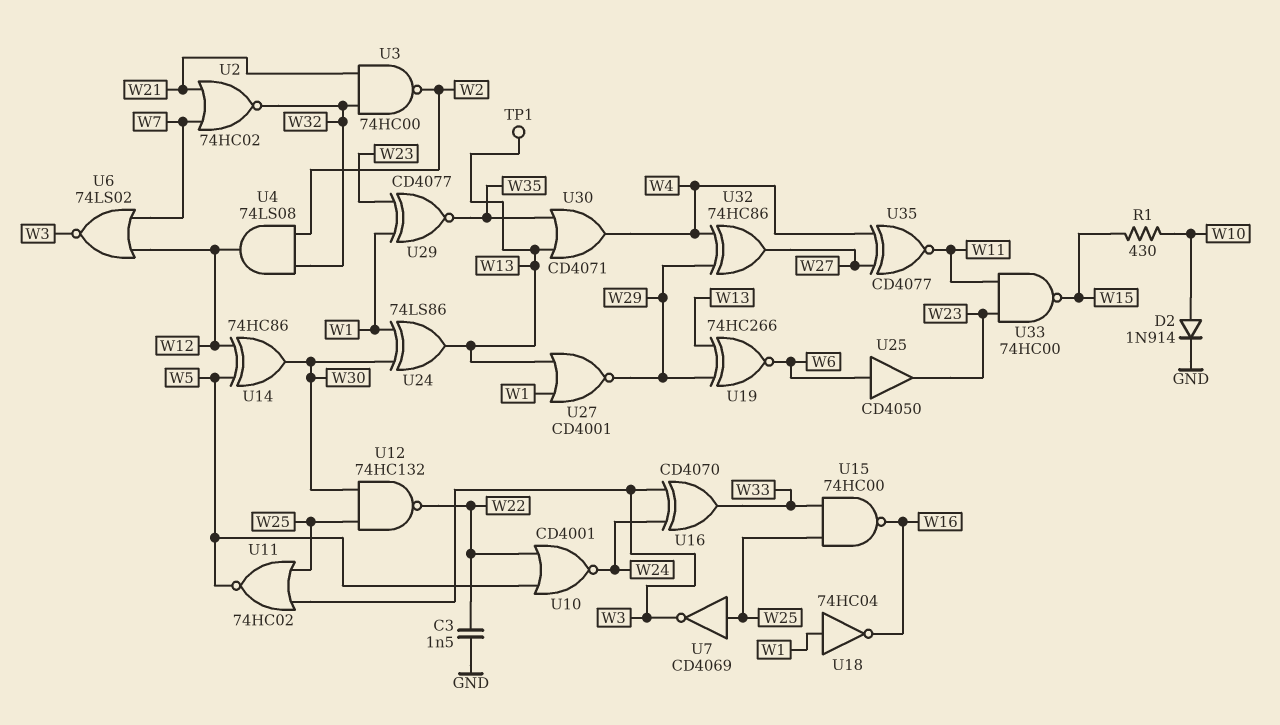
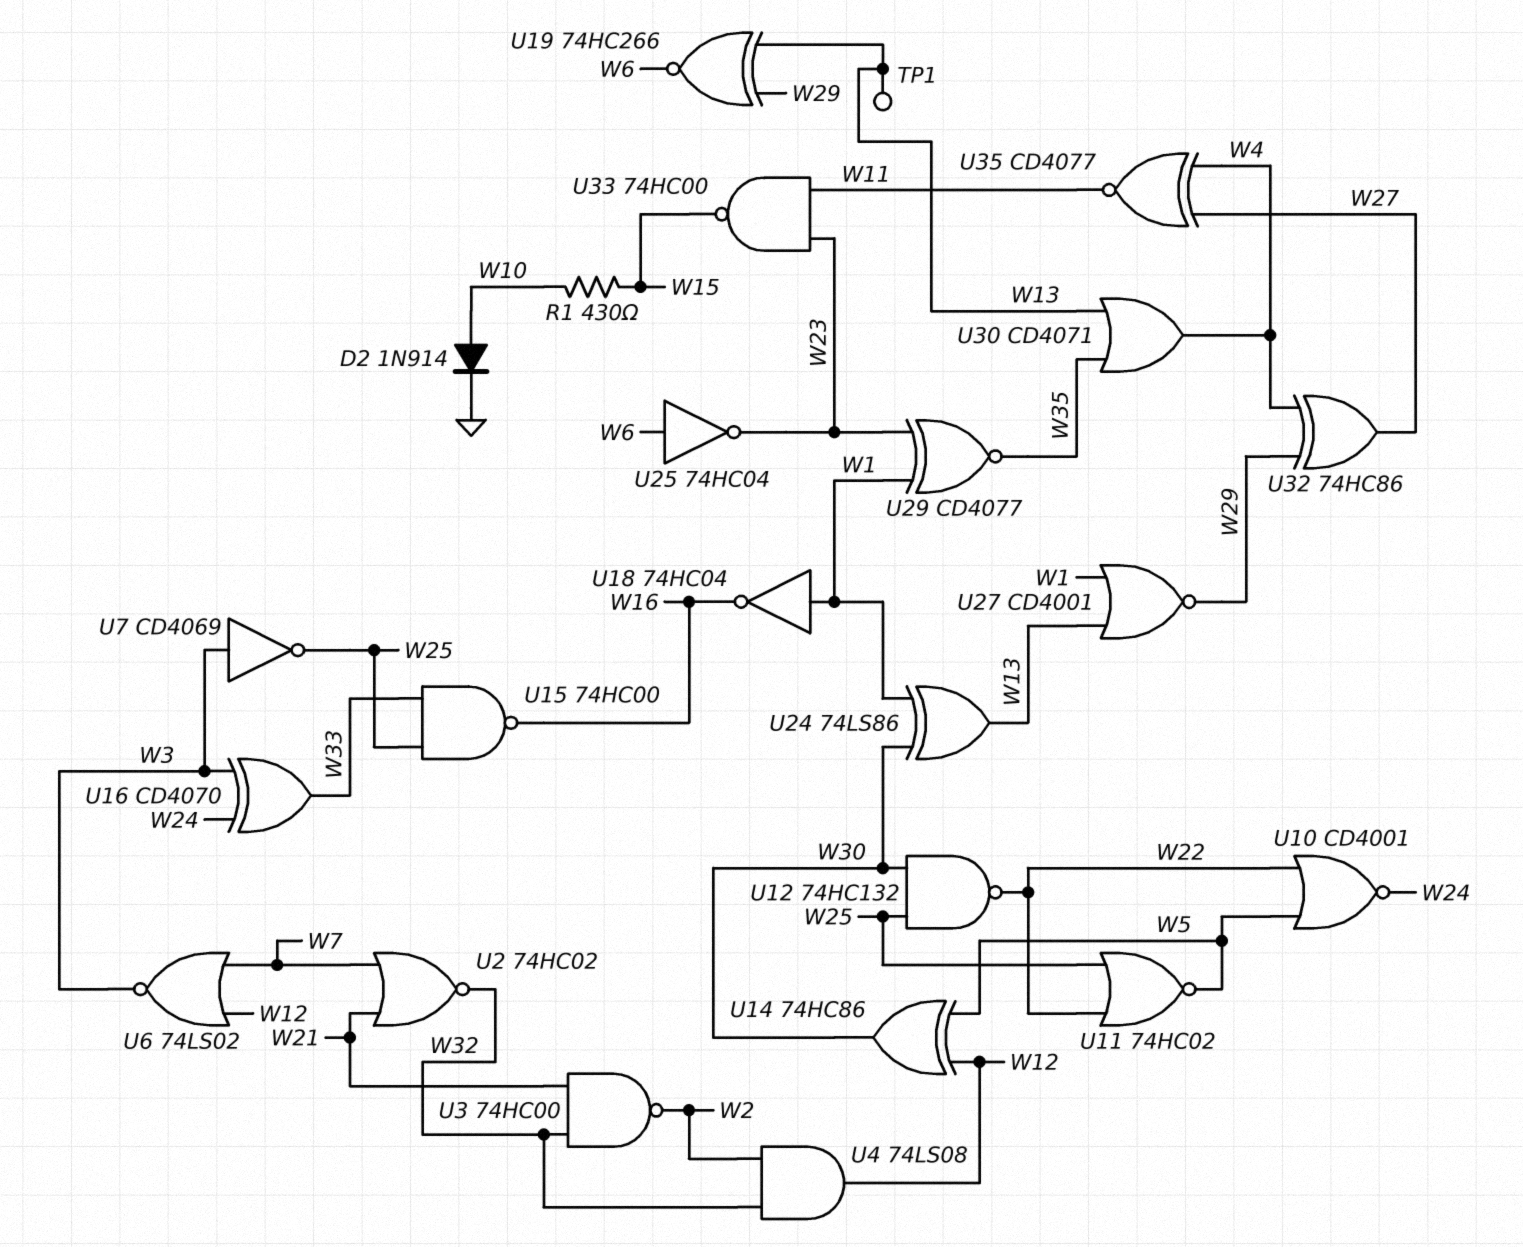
C3: 1.5nF (GND, W22) -> none
U7: NOT CD4069 (in W25, out W3) -> NOT CD4069 (in W3, out W25)
U11: NOR 74HC02 (in W3, in W25, out W5) -> NOR 74HC02 (in W22, in W25, out W5)
U25: buffer CD4050 (in W6, out W23) -> NOT 74HC04 (in W6, out W23)

